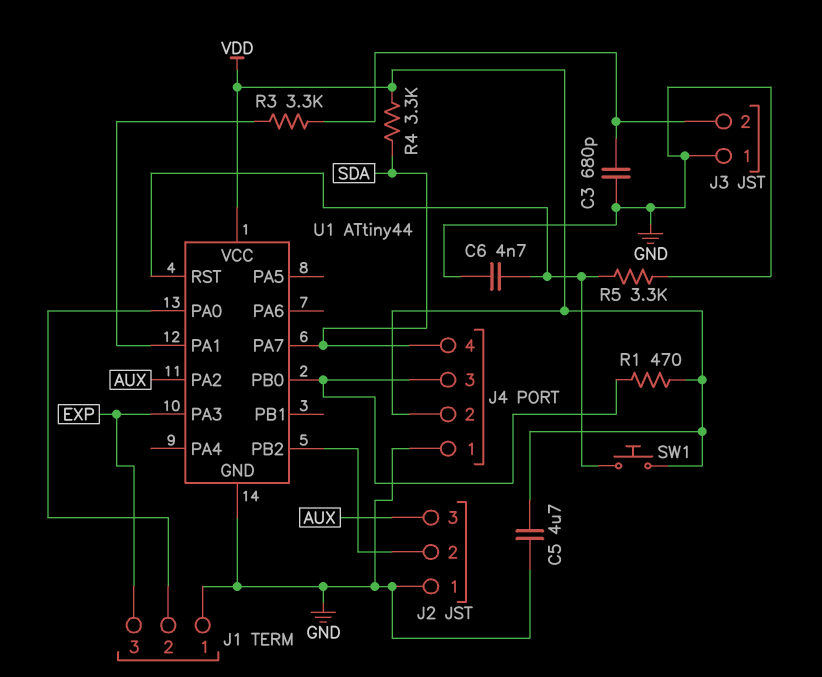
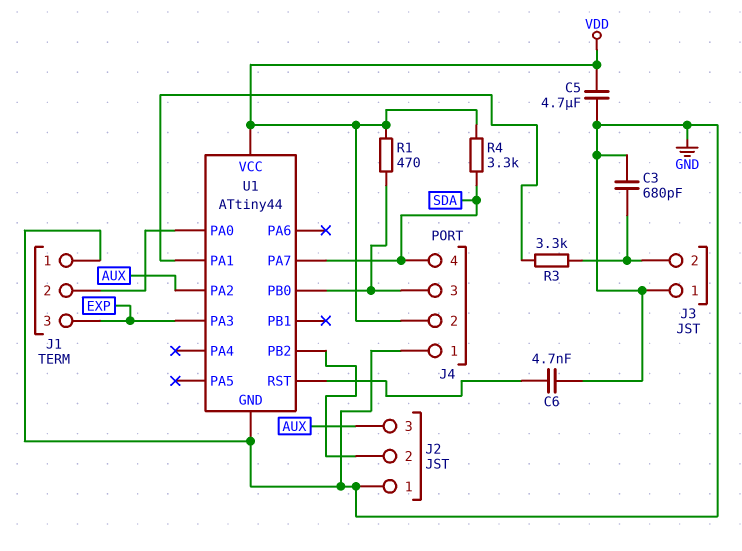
R5: 3.3k (GND, U1/RST) -> none
SW1: button (U1/RST, VDD) -> none

